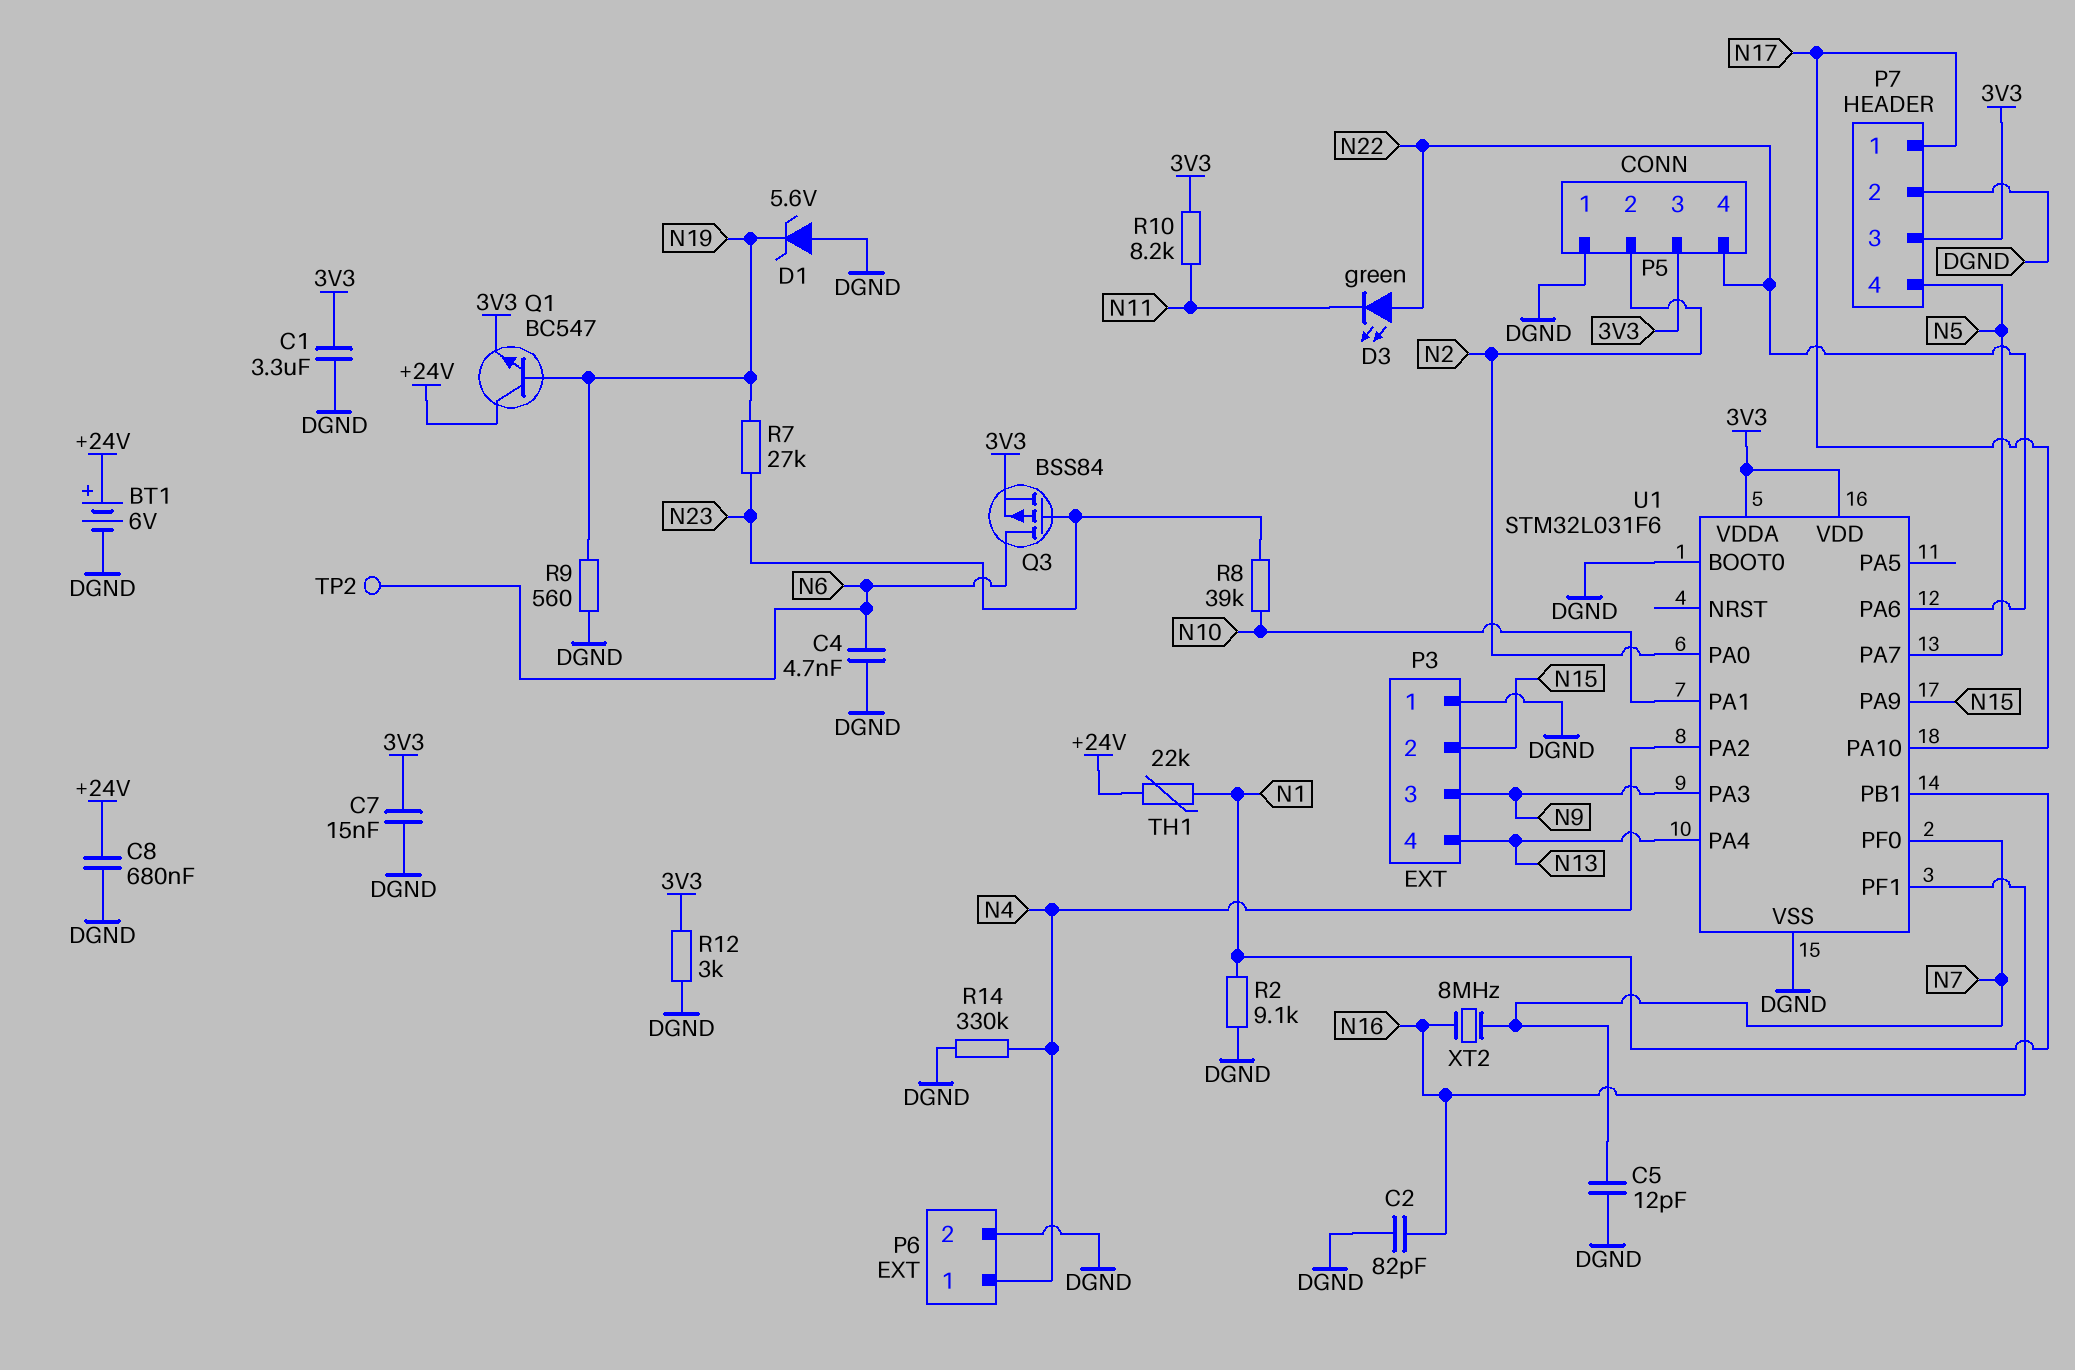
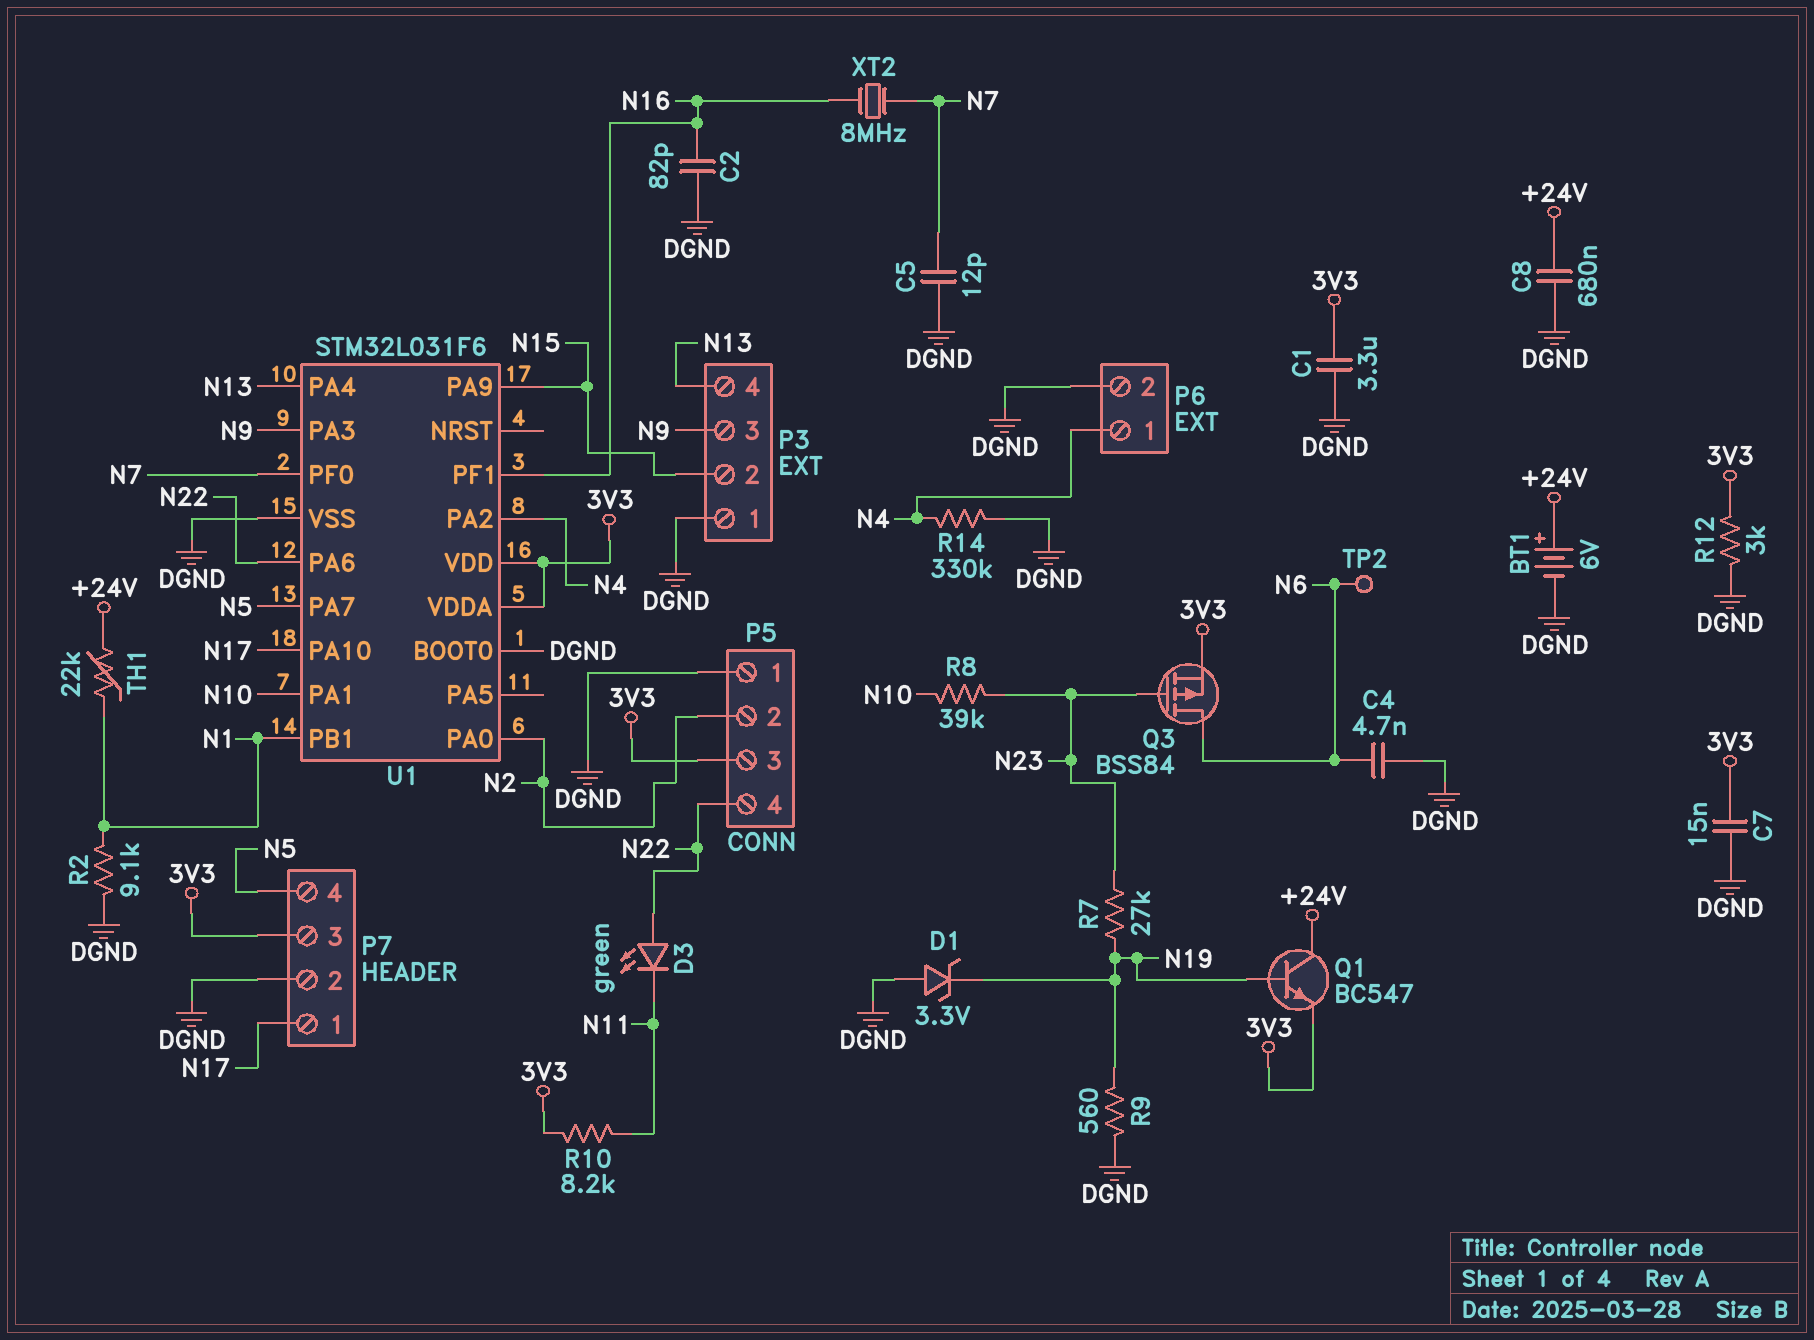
D1: zener 5.6V (A DGND, K N19) -> zener 3.3V (A DGND, K N19)

